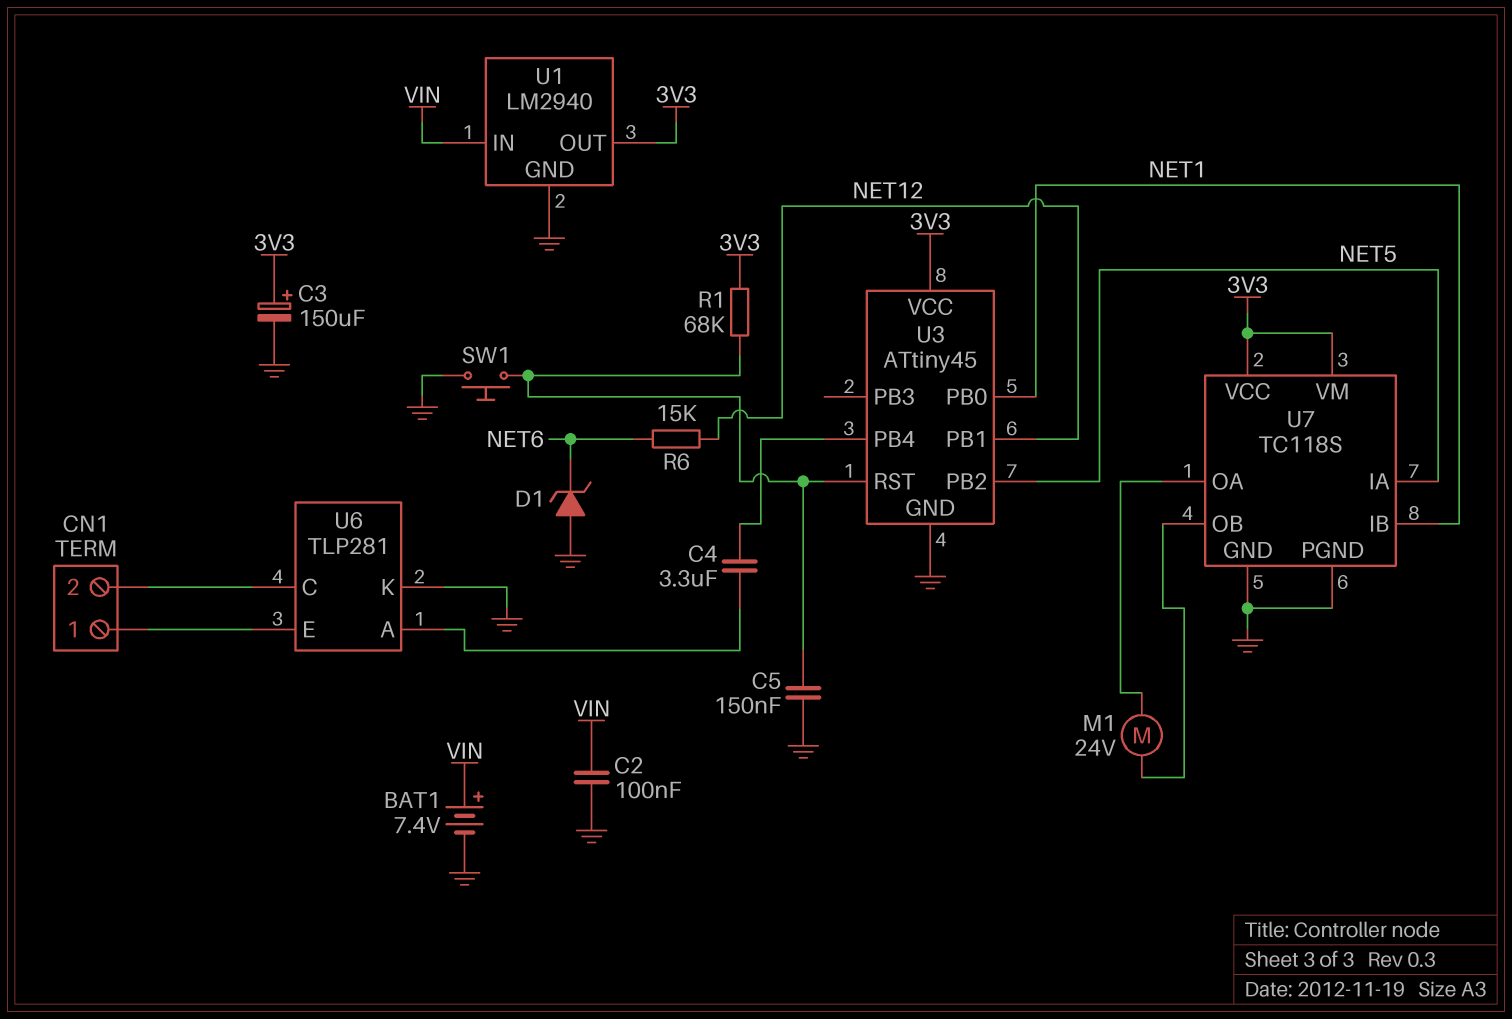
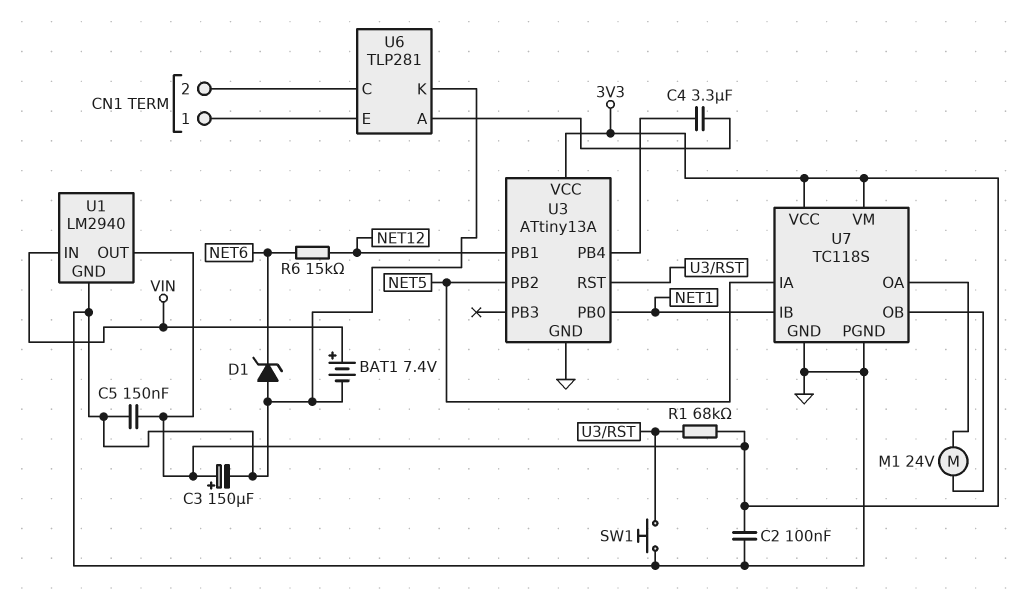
C2: 100nF (GND, VIN) -> 100nF (3V3, GND)
C5: 150nF (GND, U3/RST) -> 150nF (3V3, GND)
U3: ATtiny45 -> ATtiny13A

